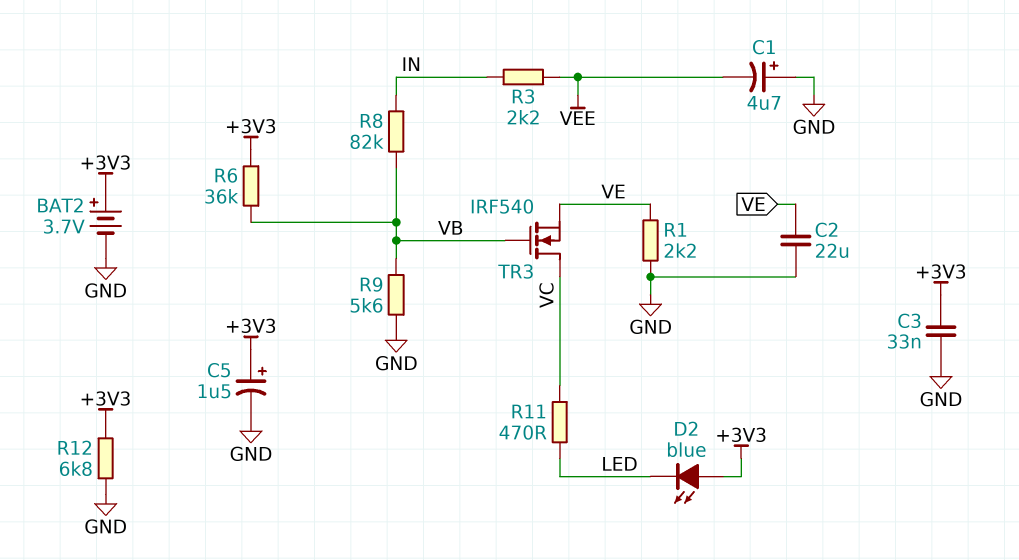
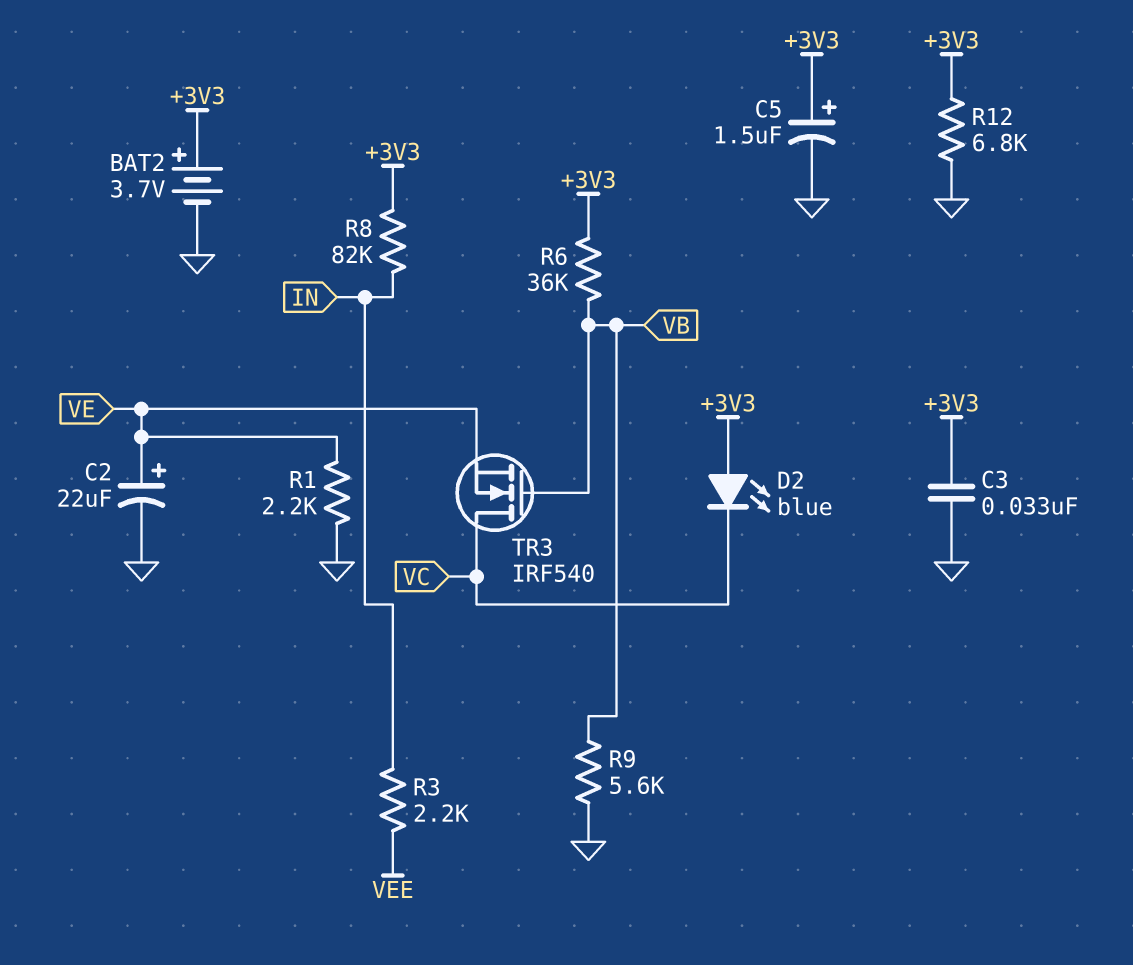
C1: 4.7uF (plus GND, minus VEE) -> none
C2: 22uF (GND, VE) -> 22uF (plus VE, minus GND)
D2: LED blue (A +3V3, K LED) -> LED blue (A +3V3, K VC)
R8: 82k (IN, VB) -> 82k (+3V3, IN)
R11: 470 (LED, VC) -> none

